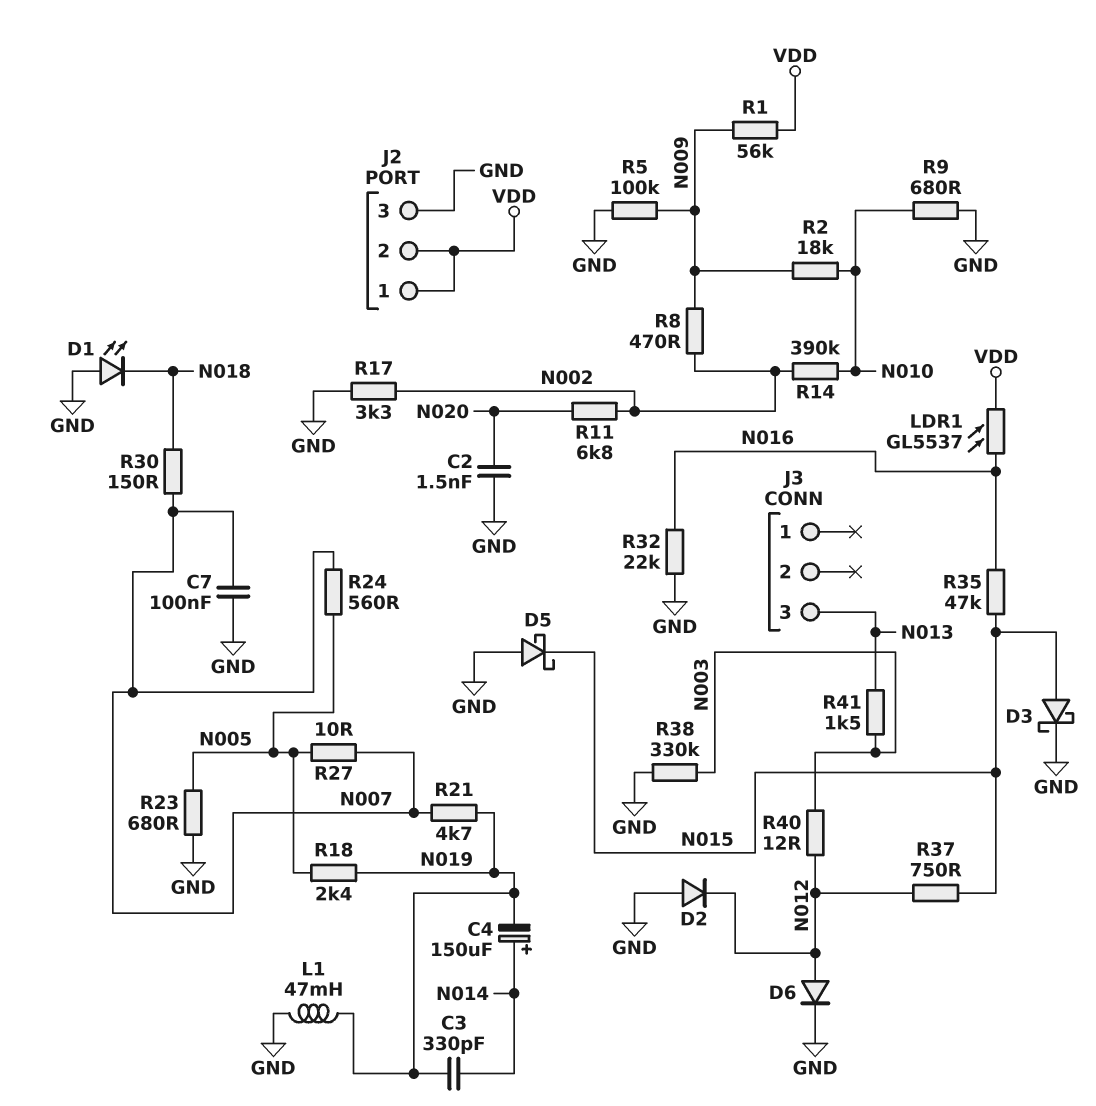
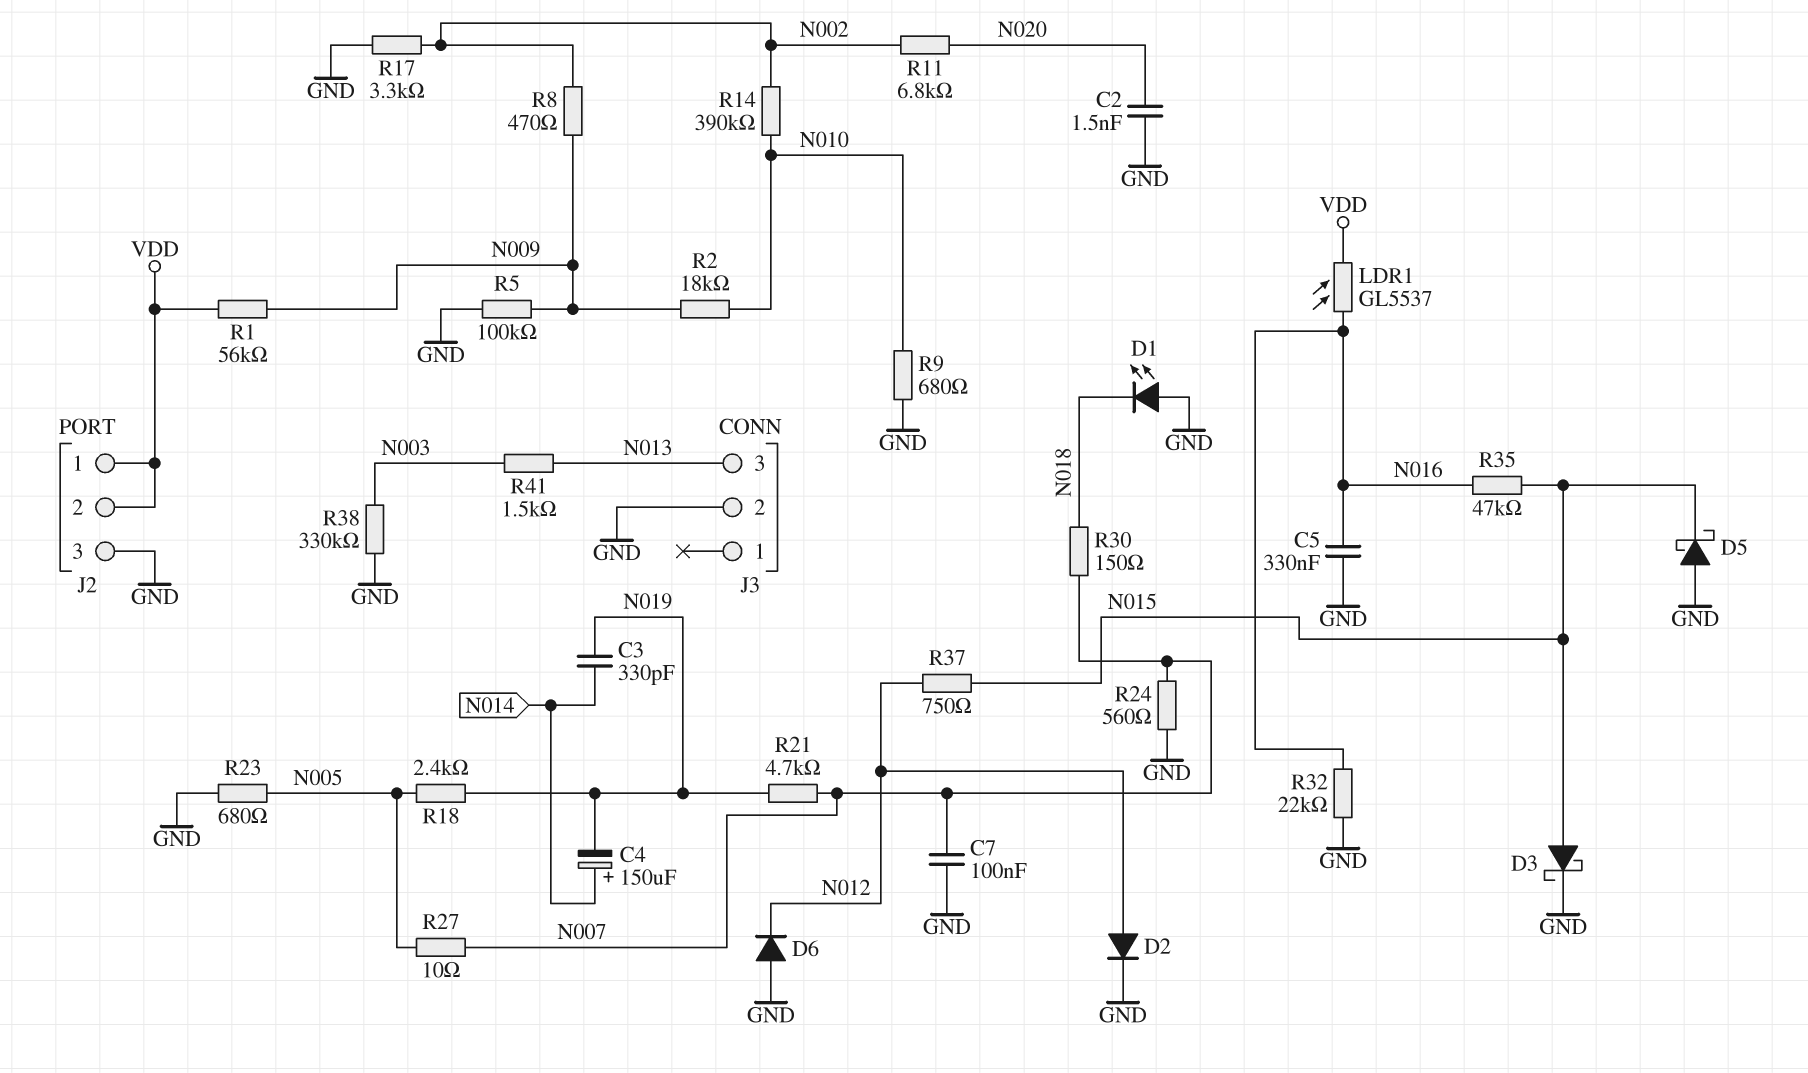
C5: none -> 330nF (GND, N016)
D2: diode (A GND, K N012) -> diode (A N012, K GND)
D6: diode (A N012, K GND) -> diode (A GND, K N012)
J3 pin 2: none -> GND
L1: 47mH (GND, N019) -> none
R24: 560 (N005, N007) -> 560 (GND, N007)
R40: 12 (N003, N012) -> none

